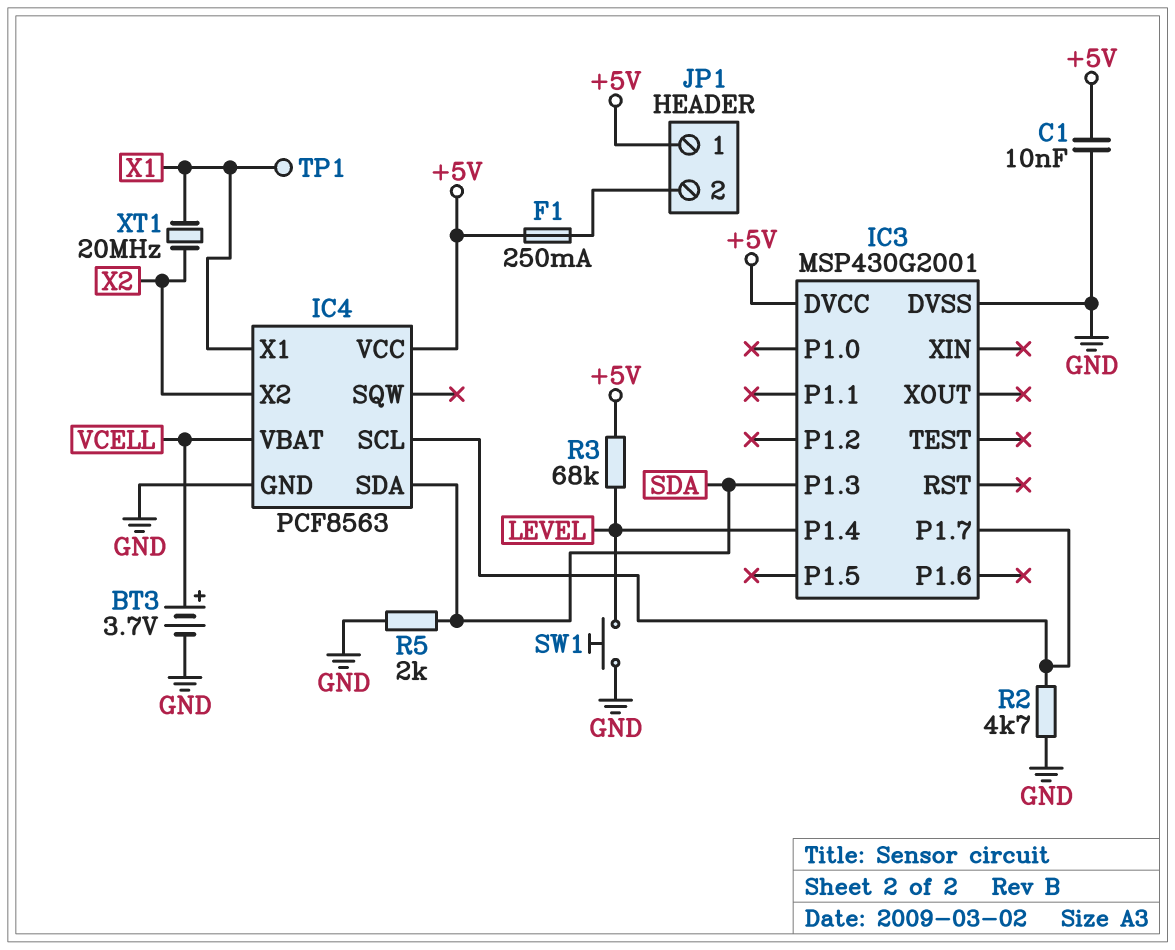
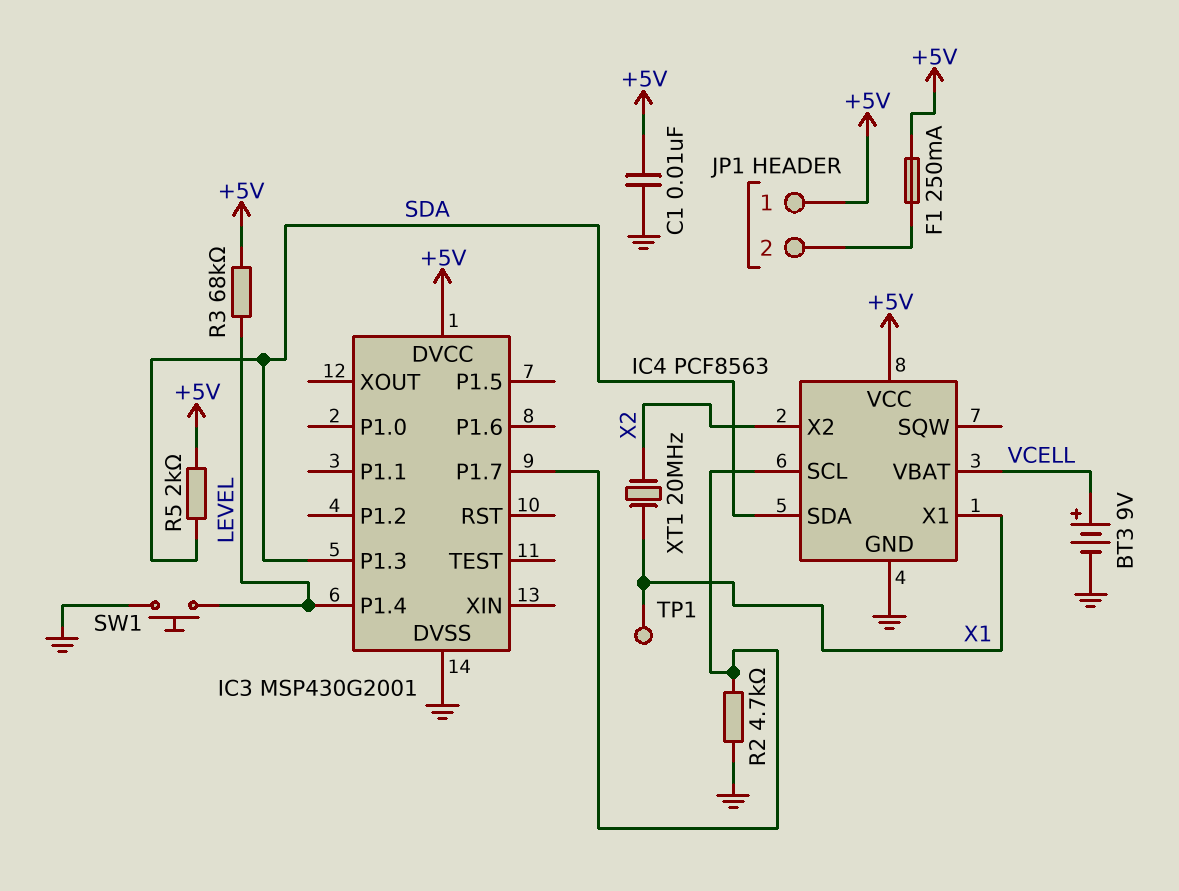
BT3: 3.7V (plus VCELL, minus GND) -> 9V (plus VCELL, minus GND)
R5: 2k (GND, SDA) -> 2k (+5V, SDA)

